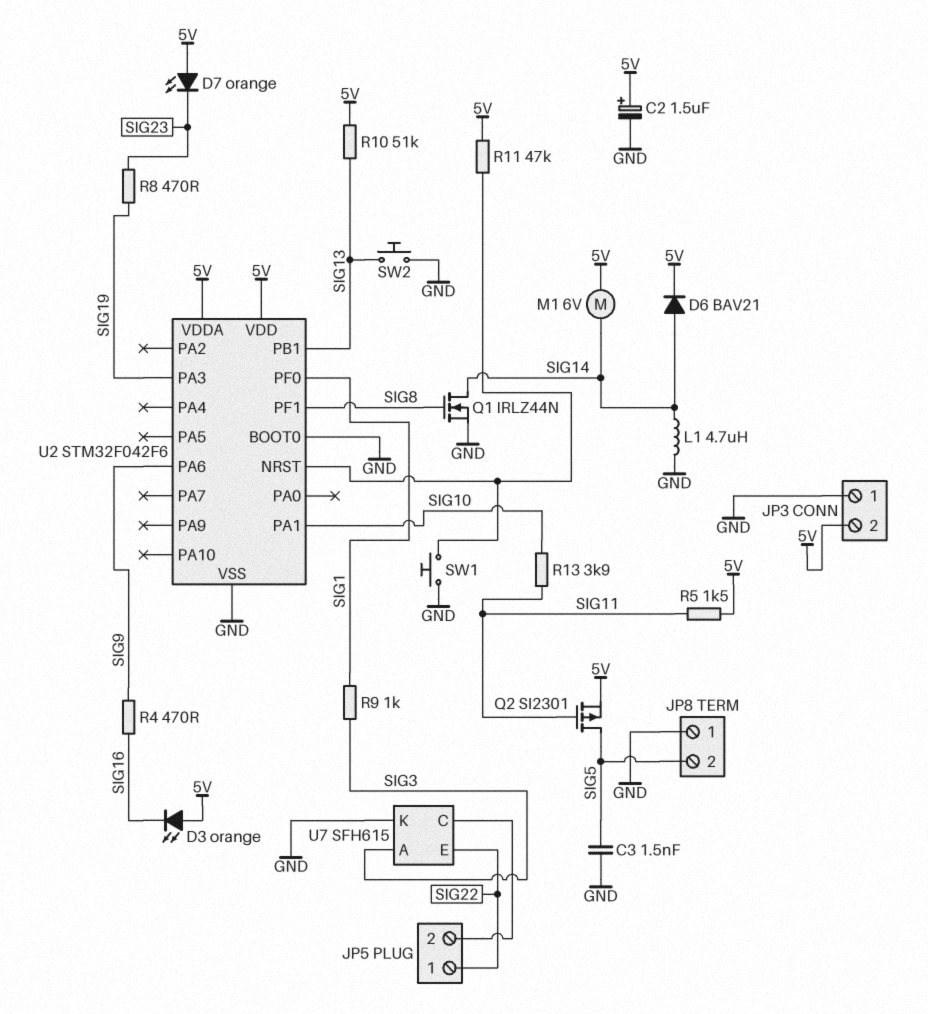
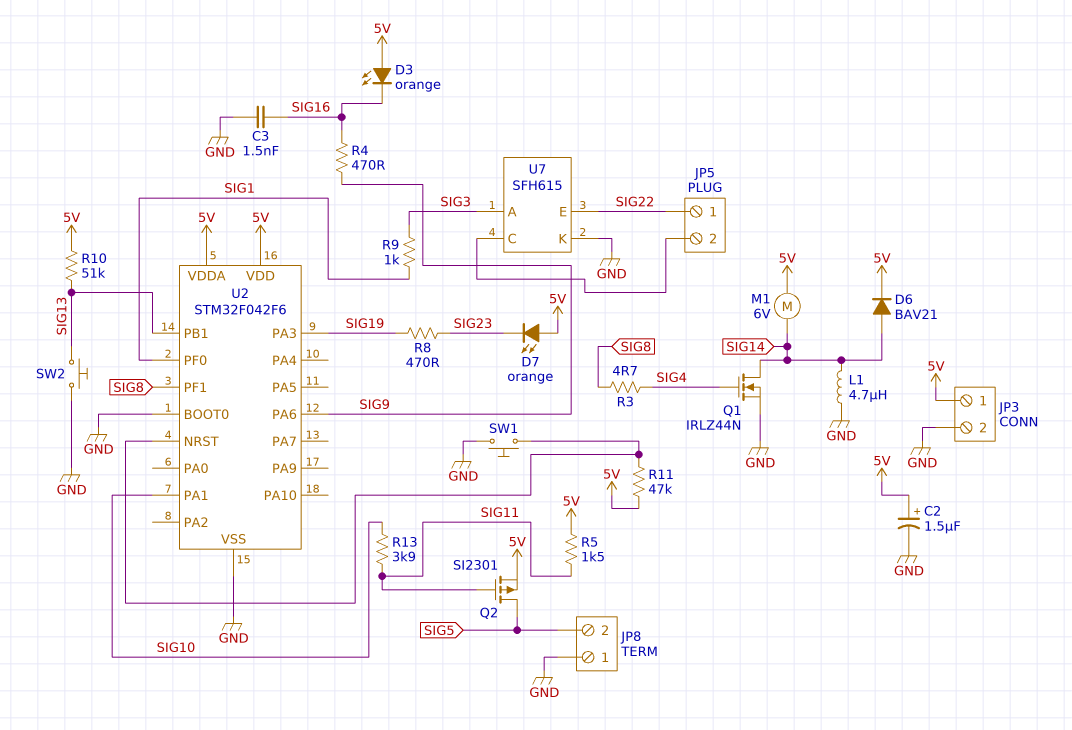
C3: 1.5nF (GND, SIG5) -> 1.5nF (GND, SIG16)
JP3 pin 1: GND -> 5V
JP3 pin 2: 5V -> GND
Q1: NMOS IRLZ44N (G SIG8, D SIG14, S GND) -> NMOS IRLZ44N (G SIG4, D SIG14, S GND)
R3: none -> 4.7 (SIG4, SIG8)

